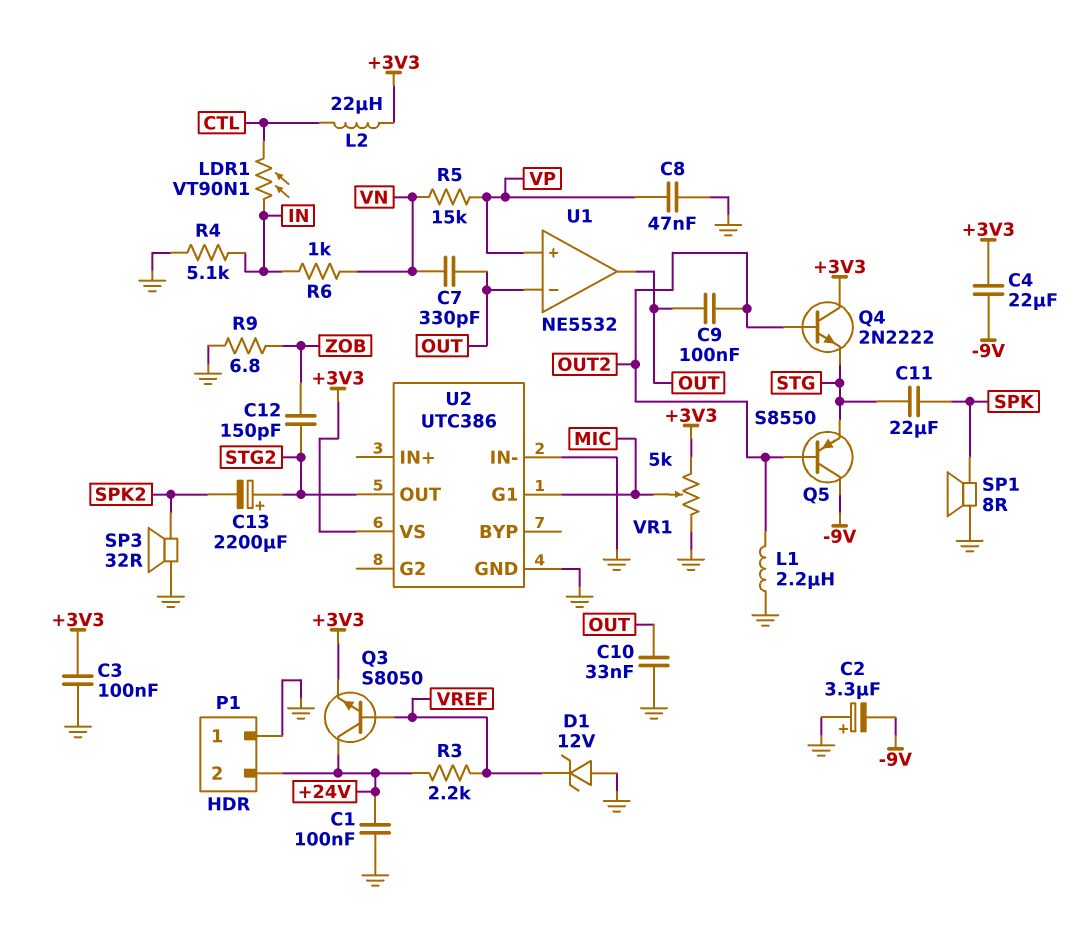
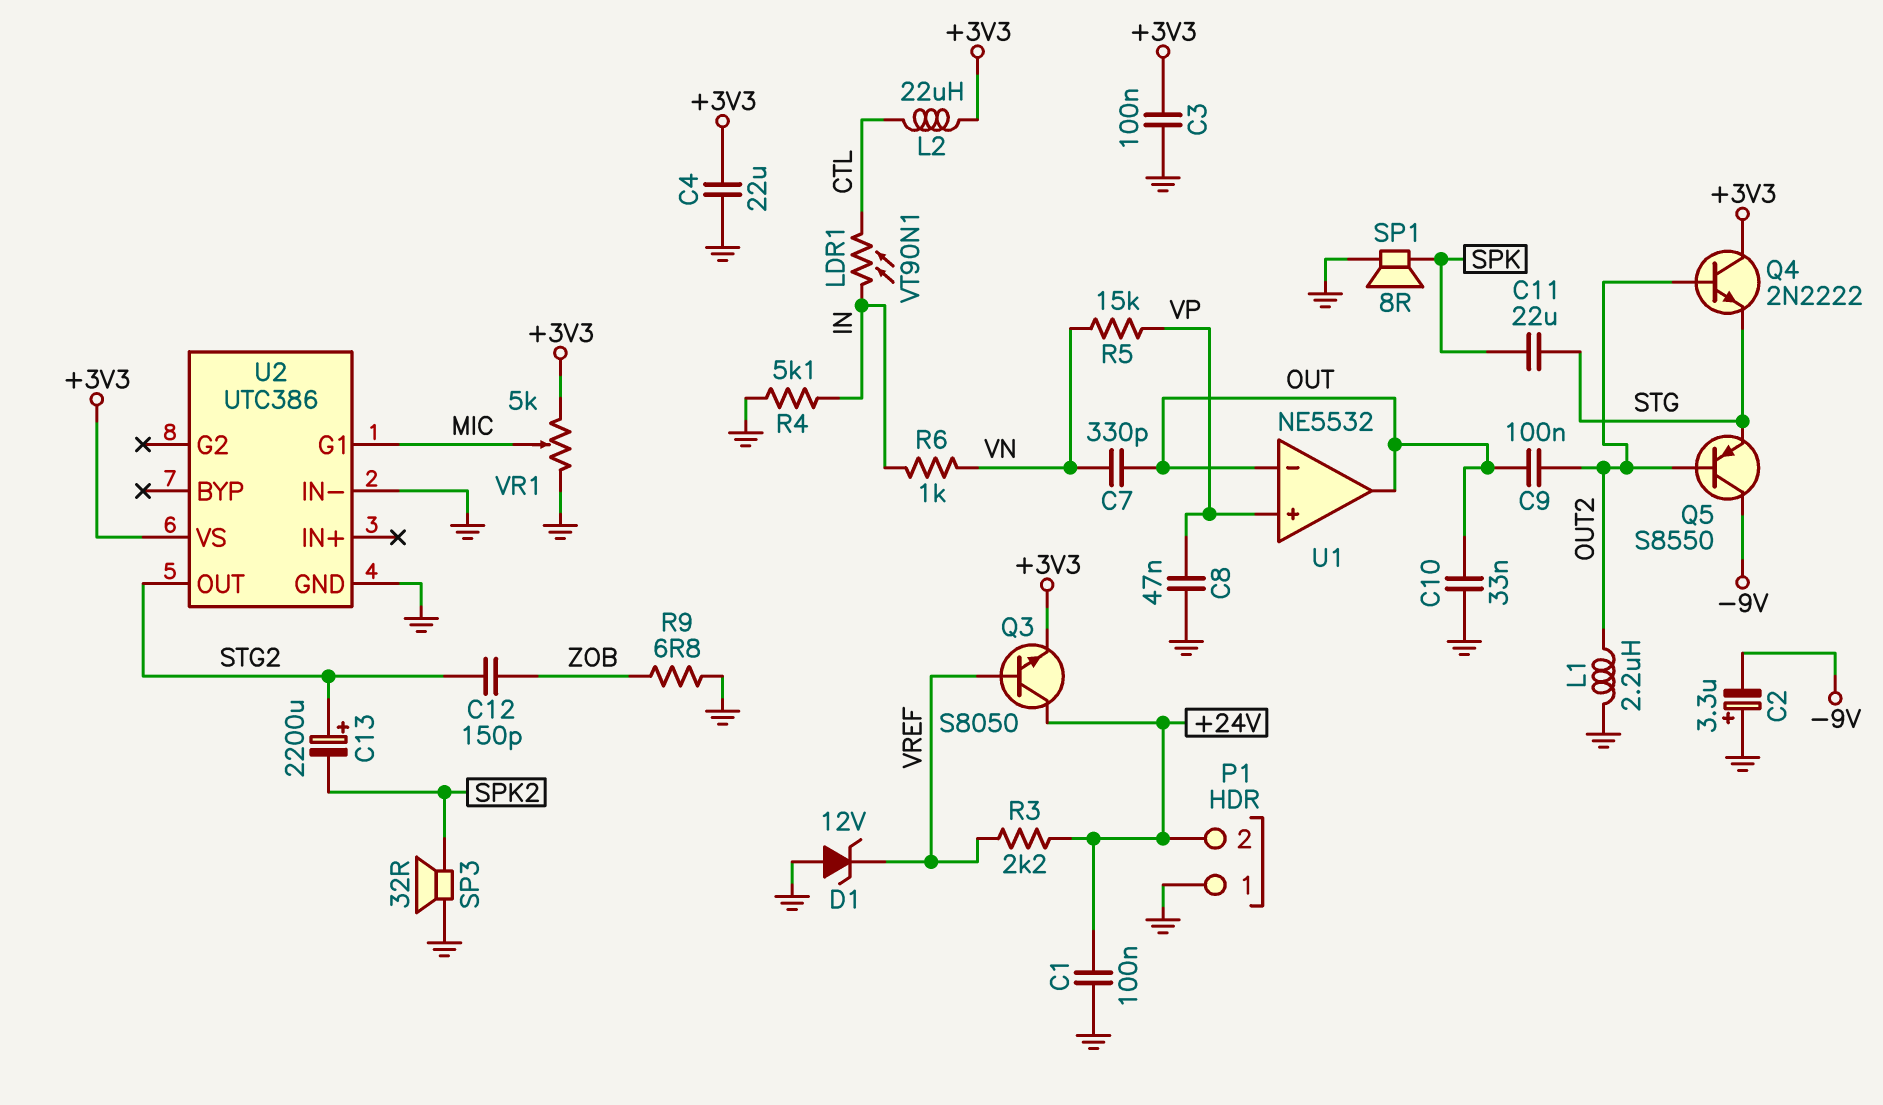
C4: 22uF (+3V3, -9V) -> 22uF (+3V3, GND)

